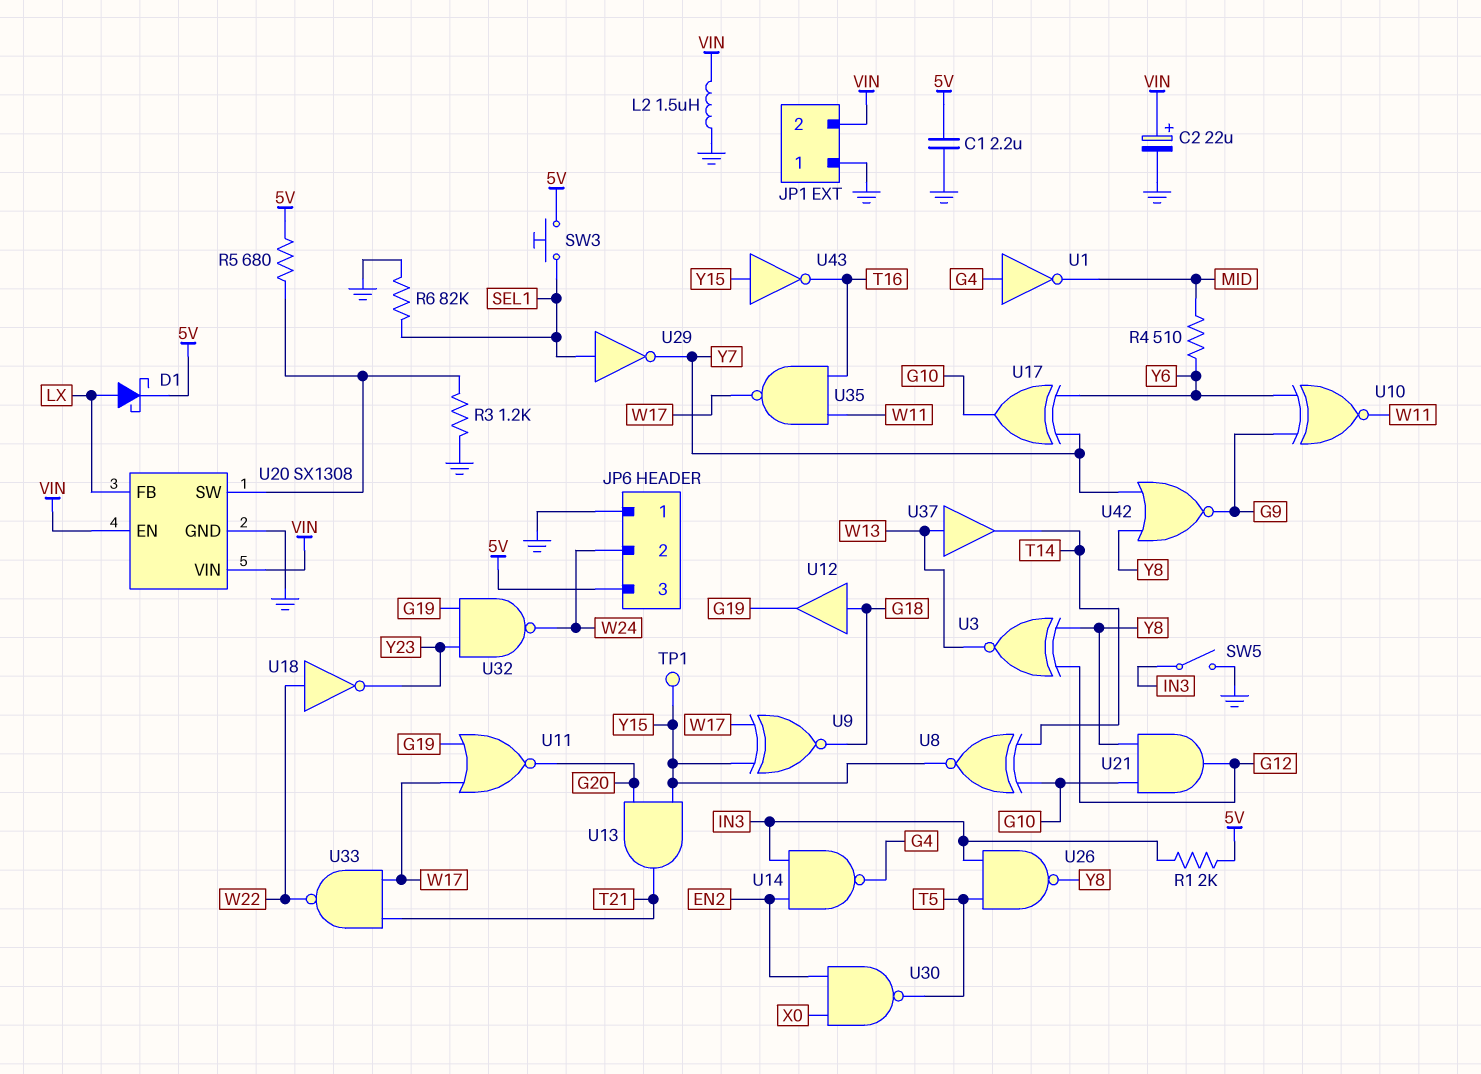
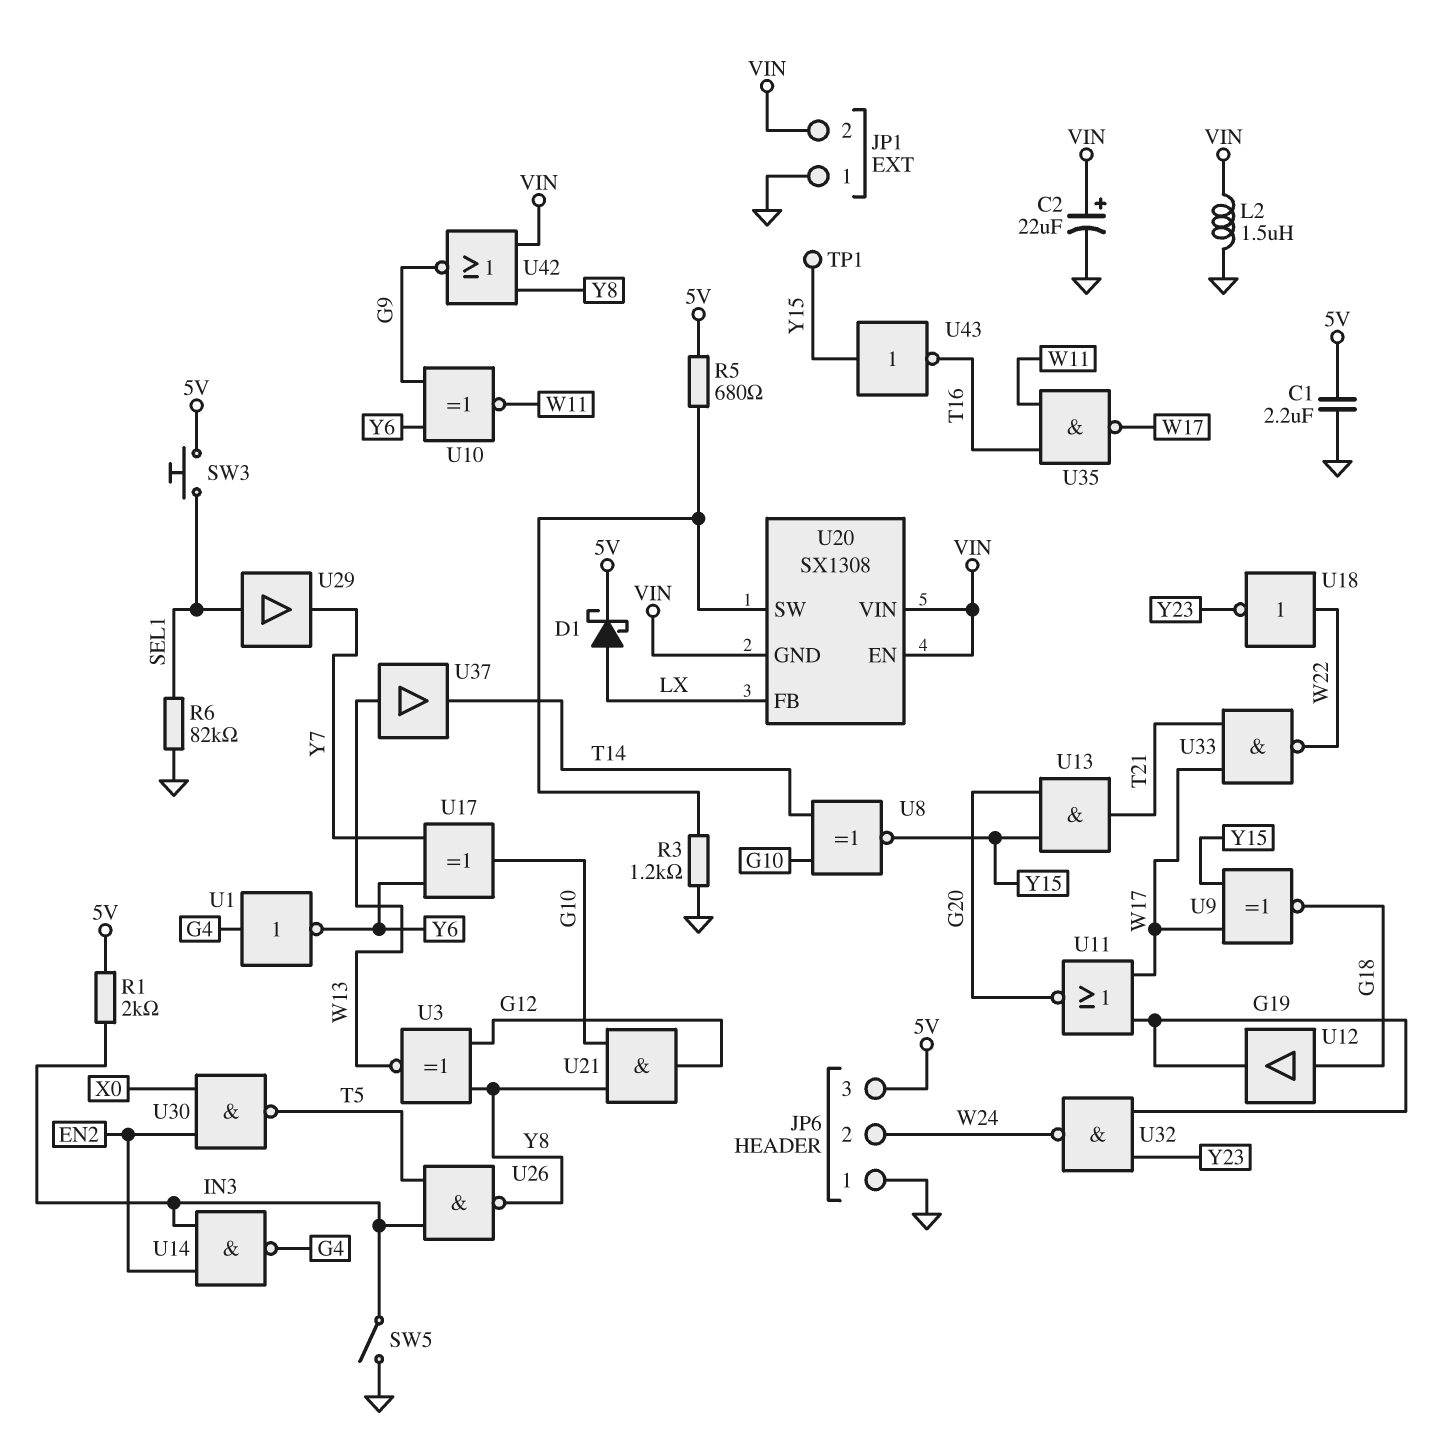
R4: 510 (MID, Y6) -> none
U1: NOT (in G4, out MID) -> NOT (in G4, out Y6)
U20 pin GND: GND -> VIN
U29: NOT (in SEL1, out Y7) -> buffer (in SEL1, out Y7)
U42: NOR (in Y7, in Y8, out G9) -> NOR (in VIN, in Y8, out G9)

